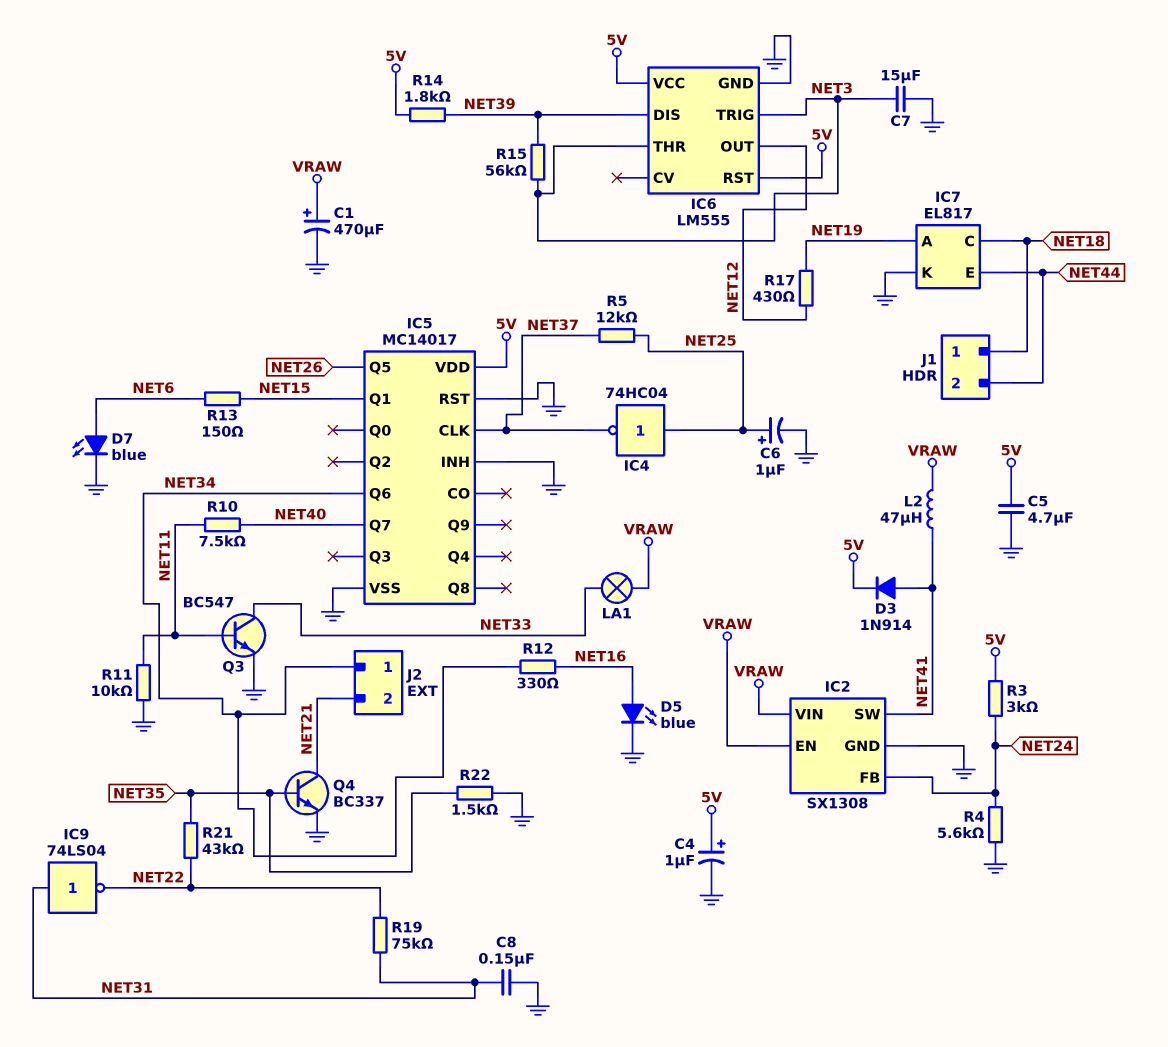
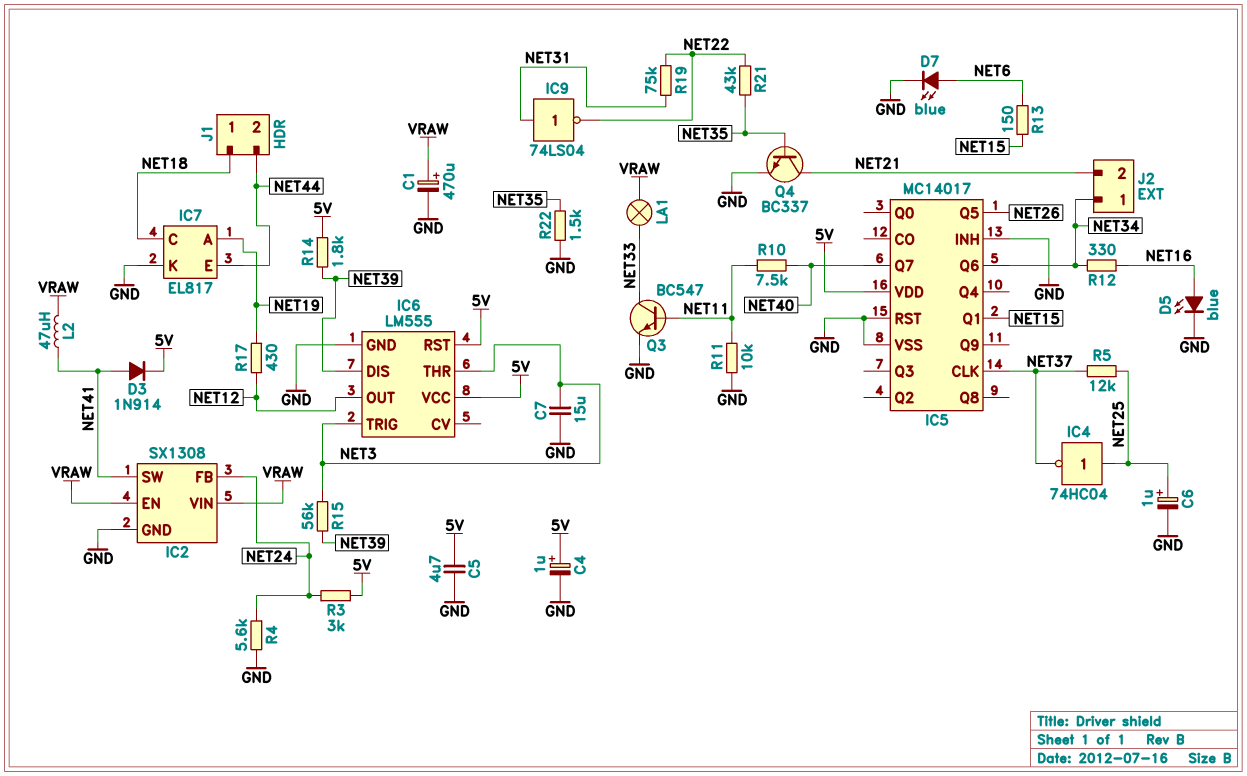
C8: 150nF (GND, NET31) -> none

